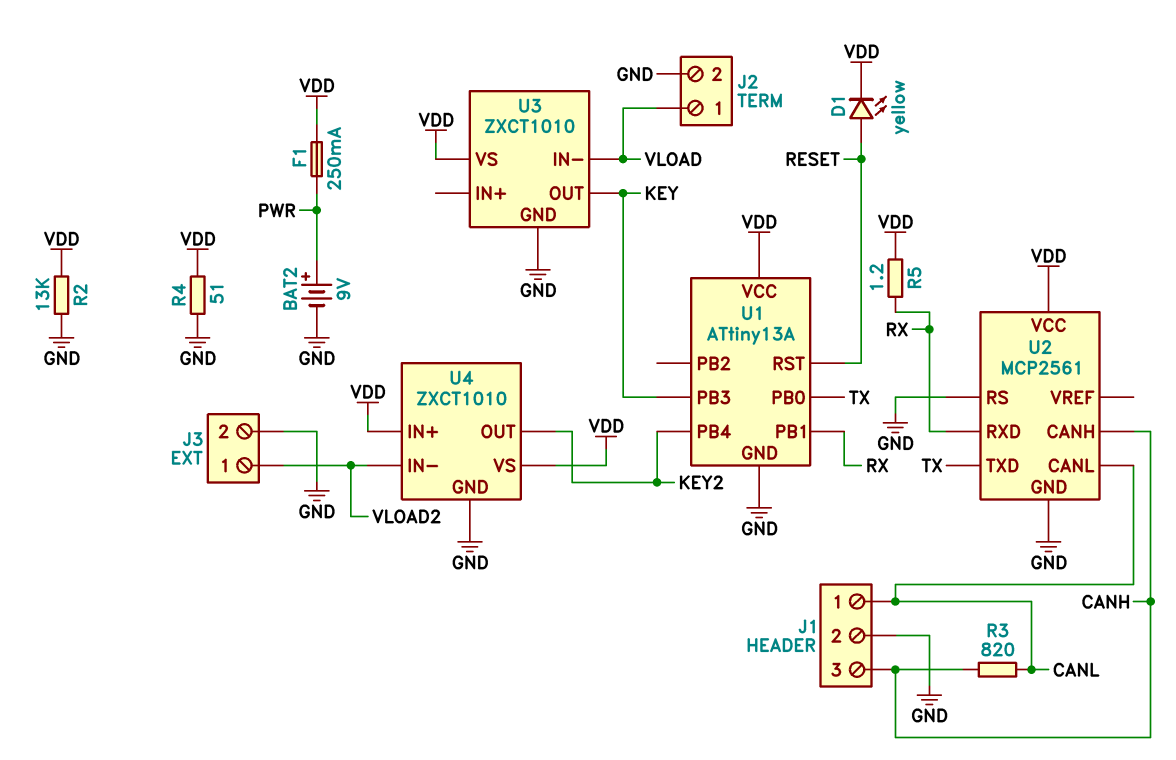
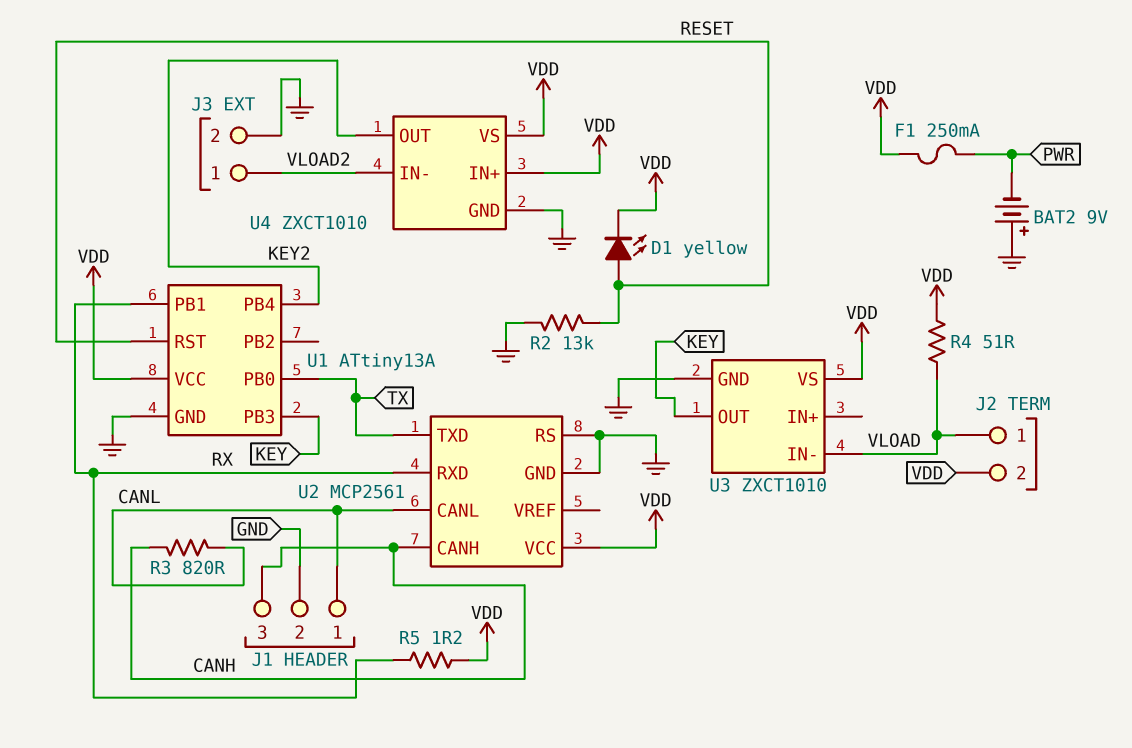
BAT2: 9V (plus PWR, minus GND) -> 9V (plus GND, minus PWR)
J2 pin 2: GND -> VDD
R2: 13k (GND, VDD) -> 13k (GND, RESET)
R4: 51 (GND, VDD) -> 51 (VDD, VLOAD)

